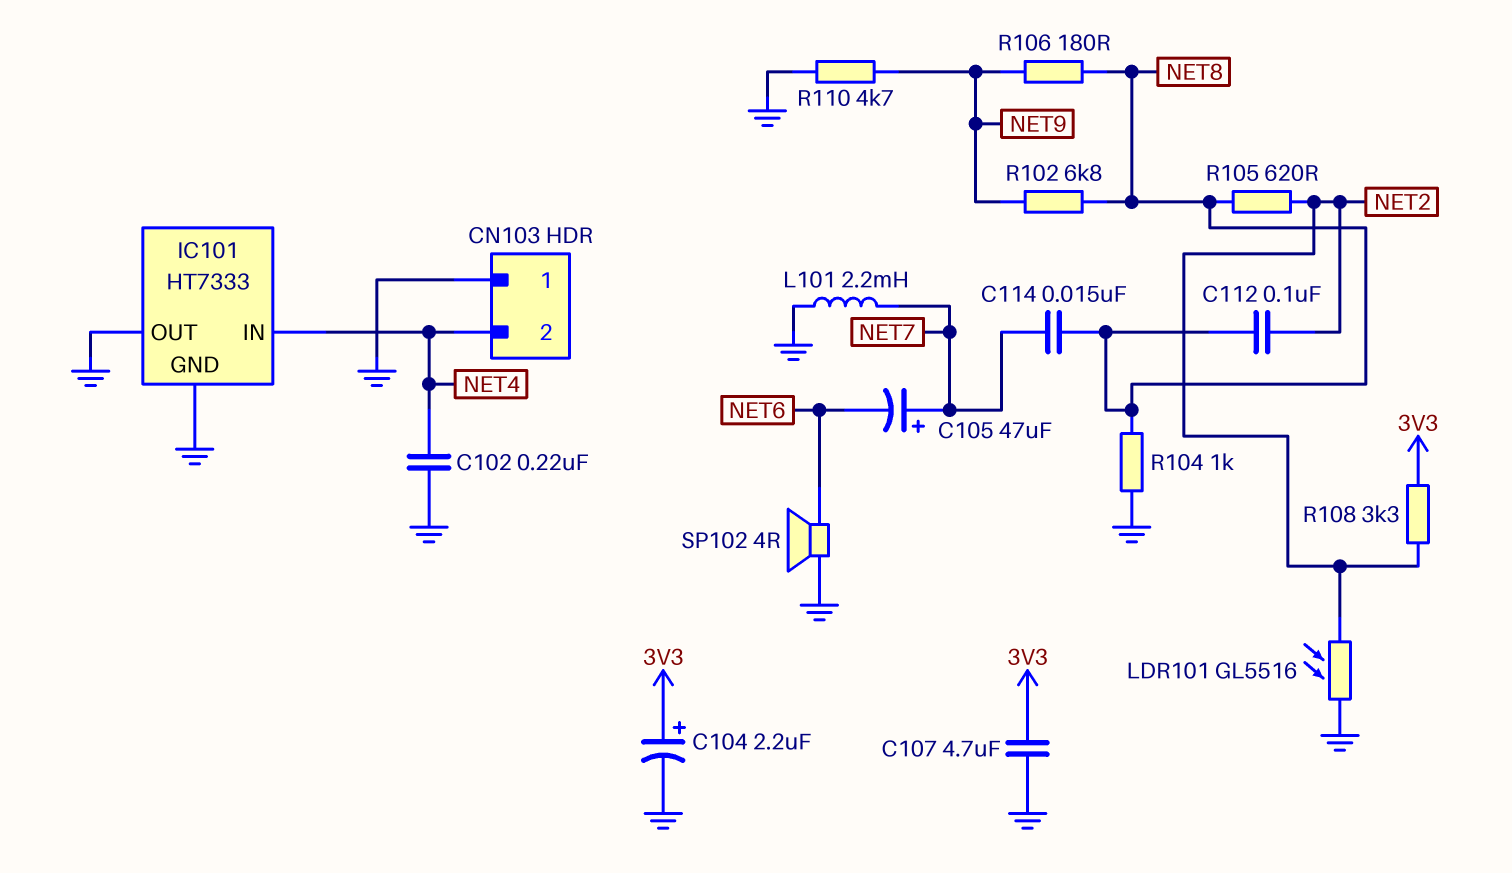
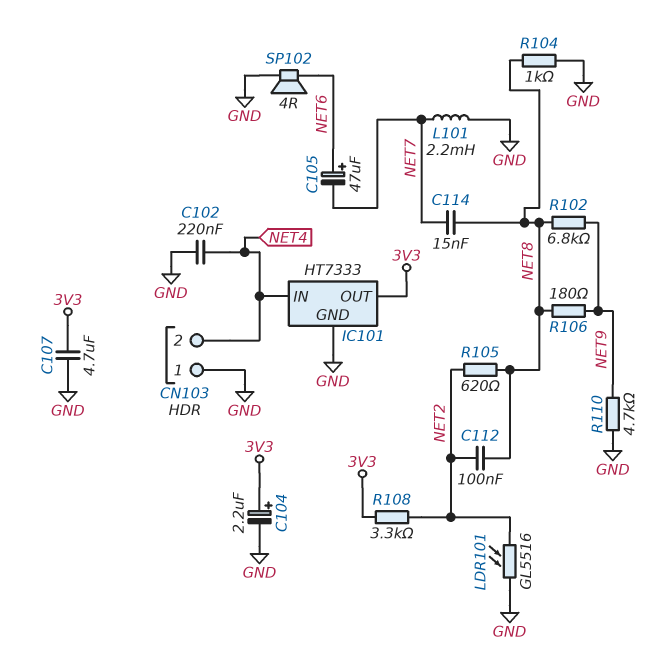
C105: 47uF (plus NET7, minus NET6) -> 47uF (plus NET6, minus NET7)
IC101 pin OUT: GND -> 3V3

